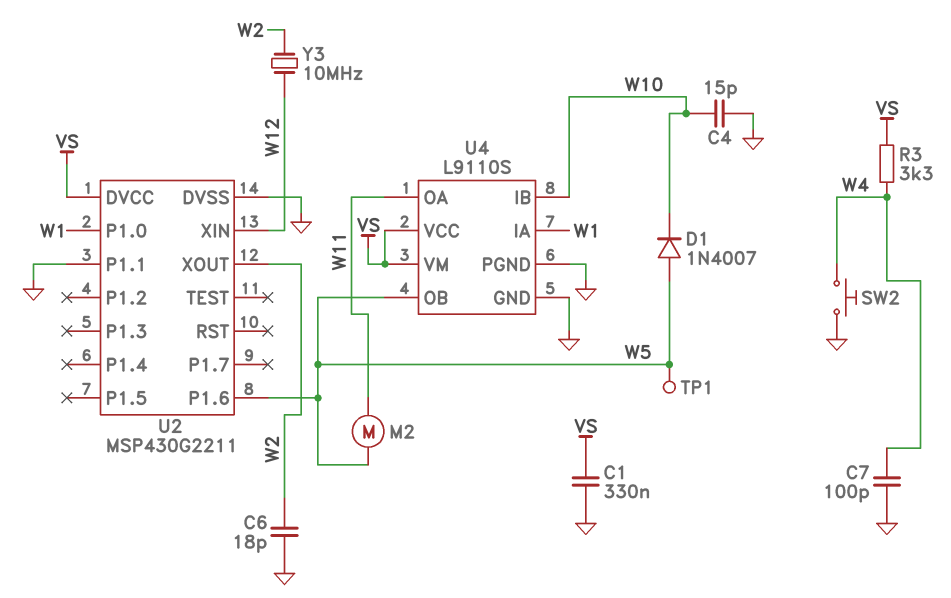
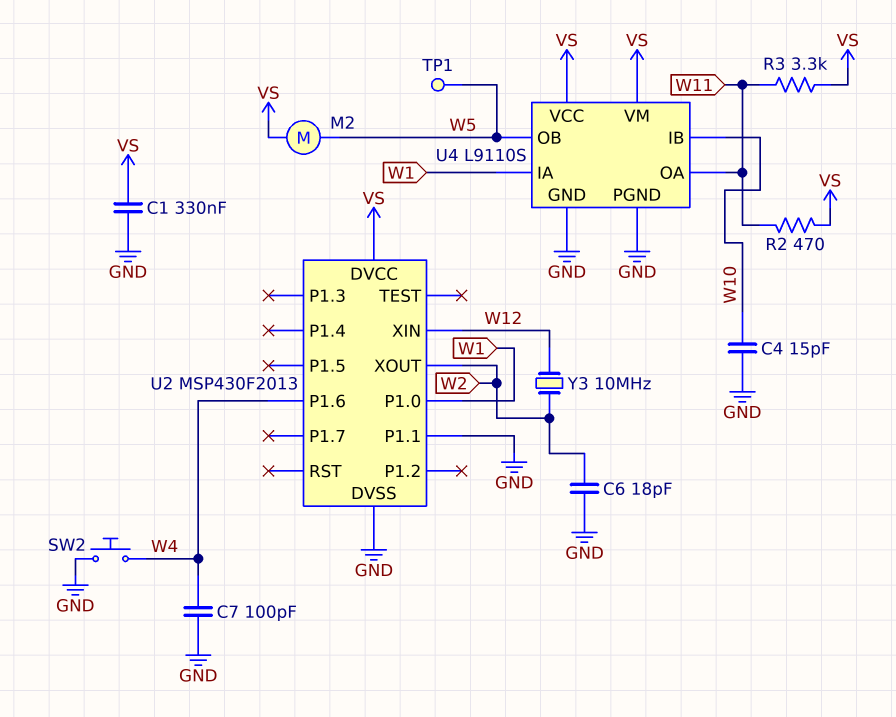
D1: diode 1N4007 (A W5, K W10) -> none
M2: motor (W5, W11) -> motor (VS, W5)
R2: none -> 470 (VS, W11)
R3: 3.3k (VS, W4) -> 3.3k (VS, W11)
U2: MSP430G2211 -> MSP430F2013
U2 pin P1.6: W5 -> W4

